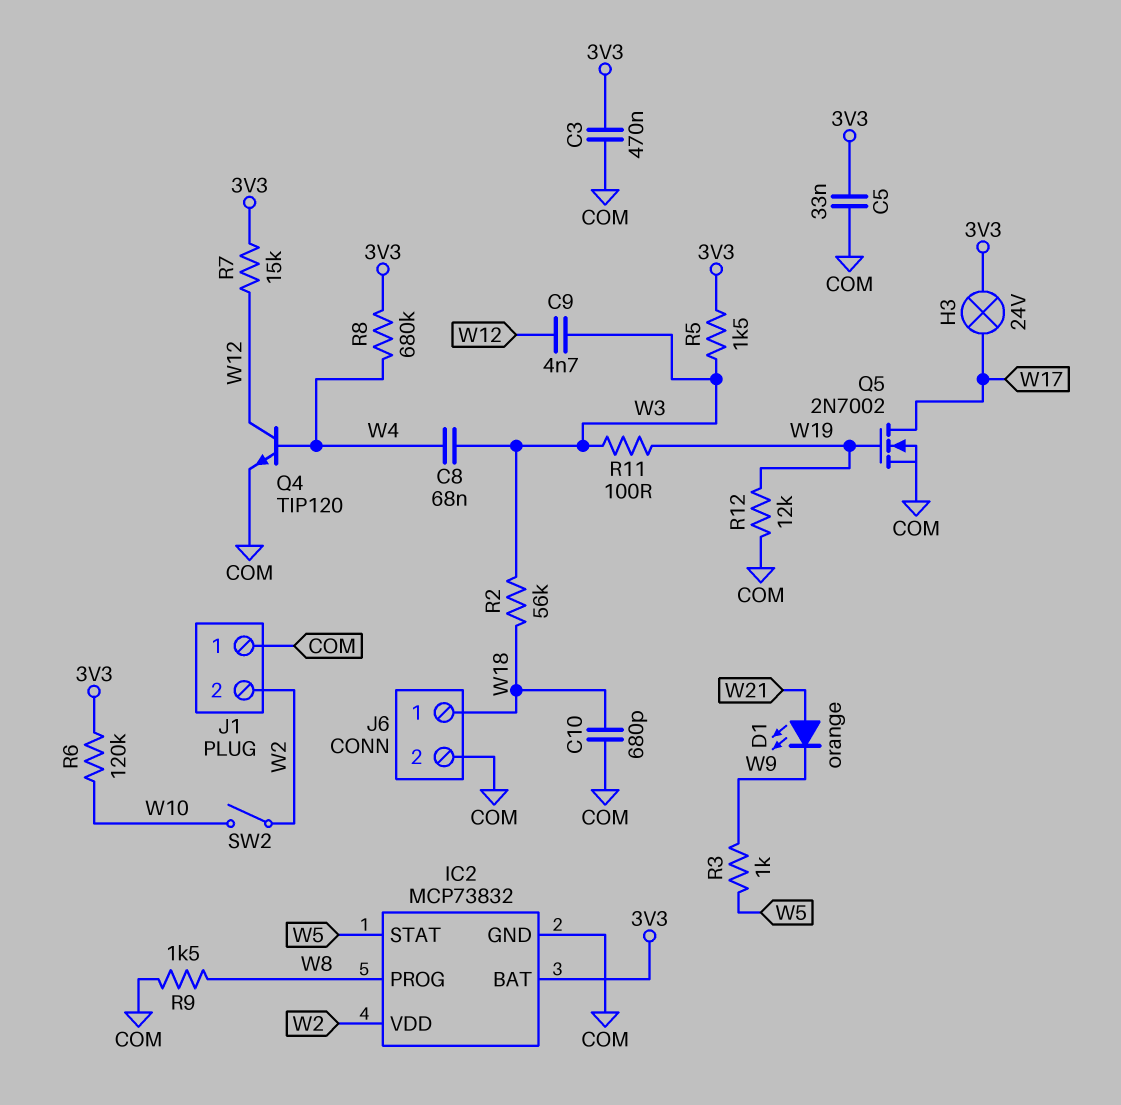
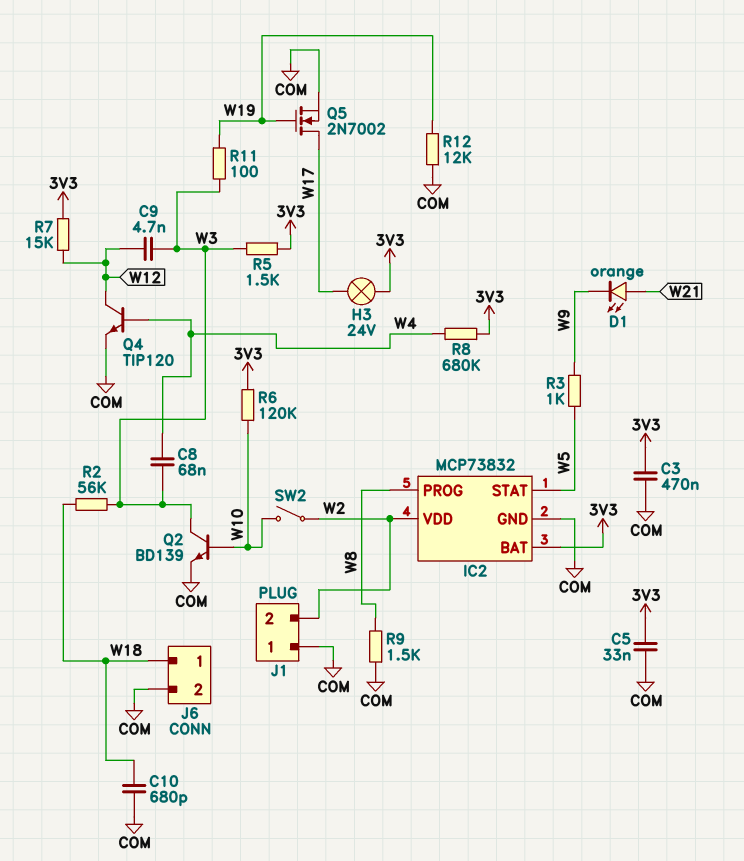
Q2: none -> NPN BD139 (B W10, C W3, E COM)

